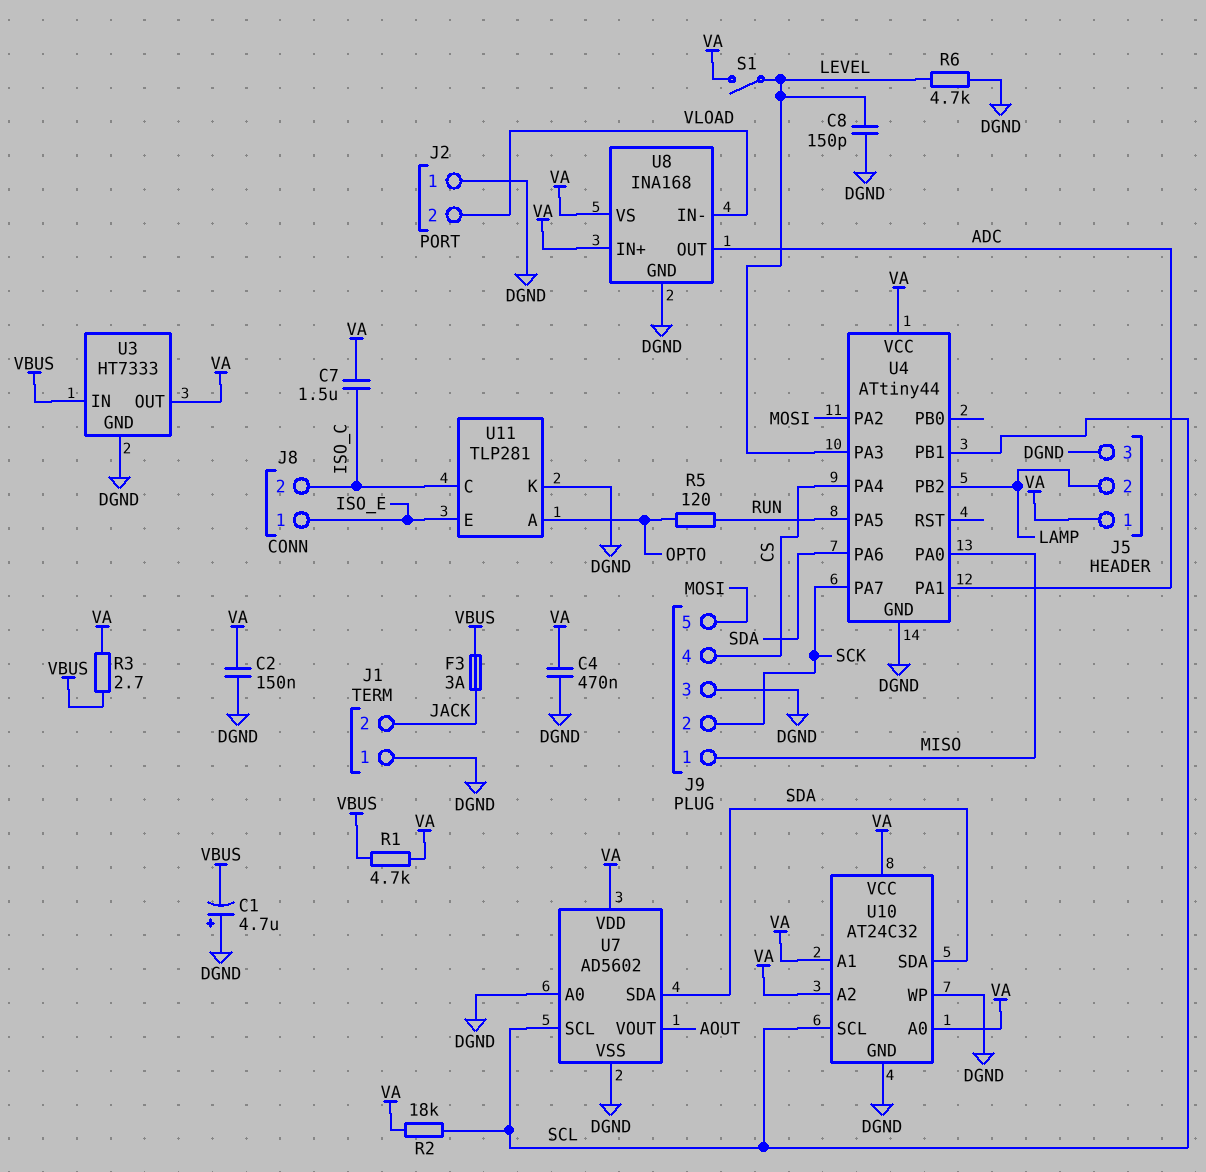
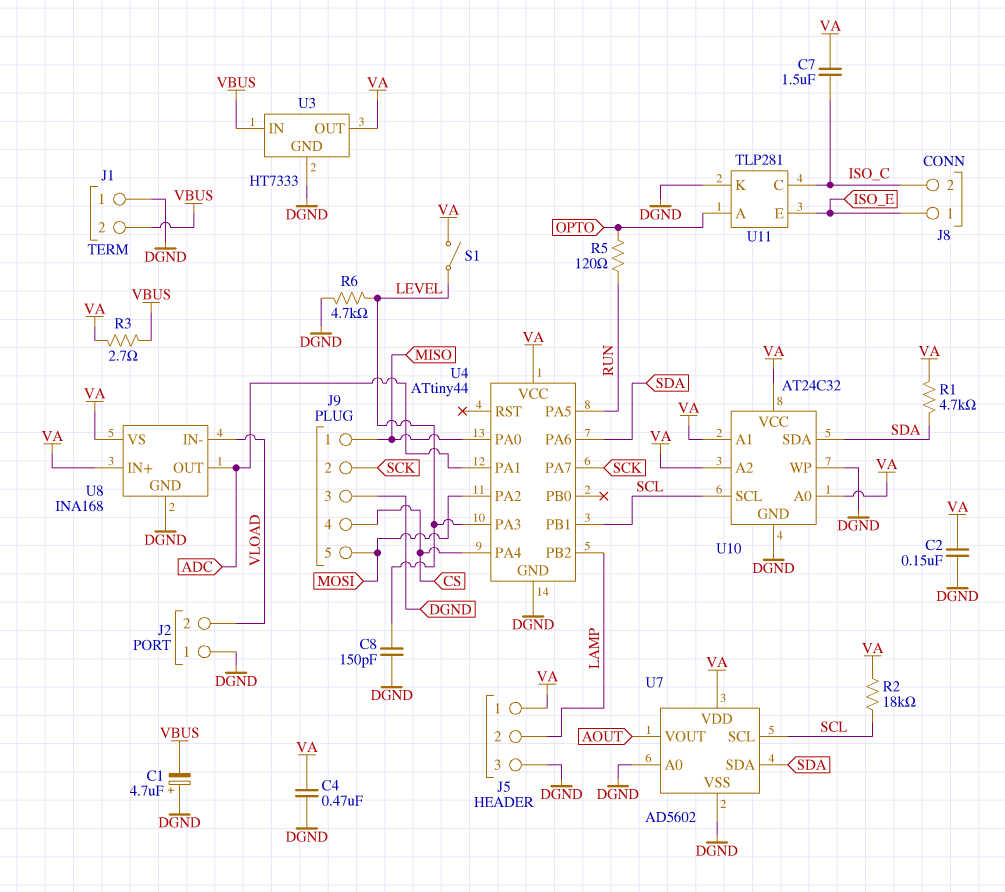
F3: 3A (JACK, VBUS) -> none
J1 pin 2: JACK -> VBUS
R1: 4.7k (VA, VBUS) -> 4.7k (SDA, VA)

